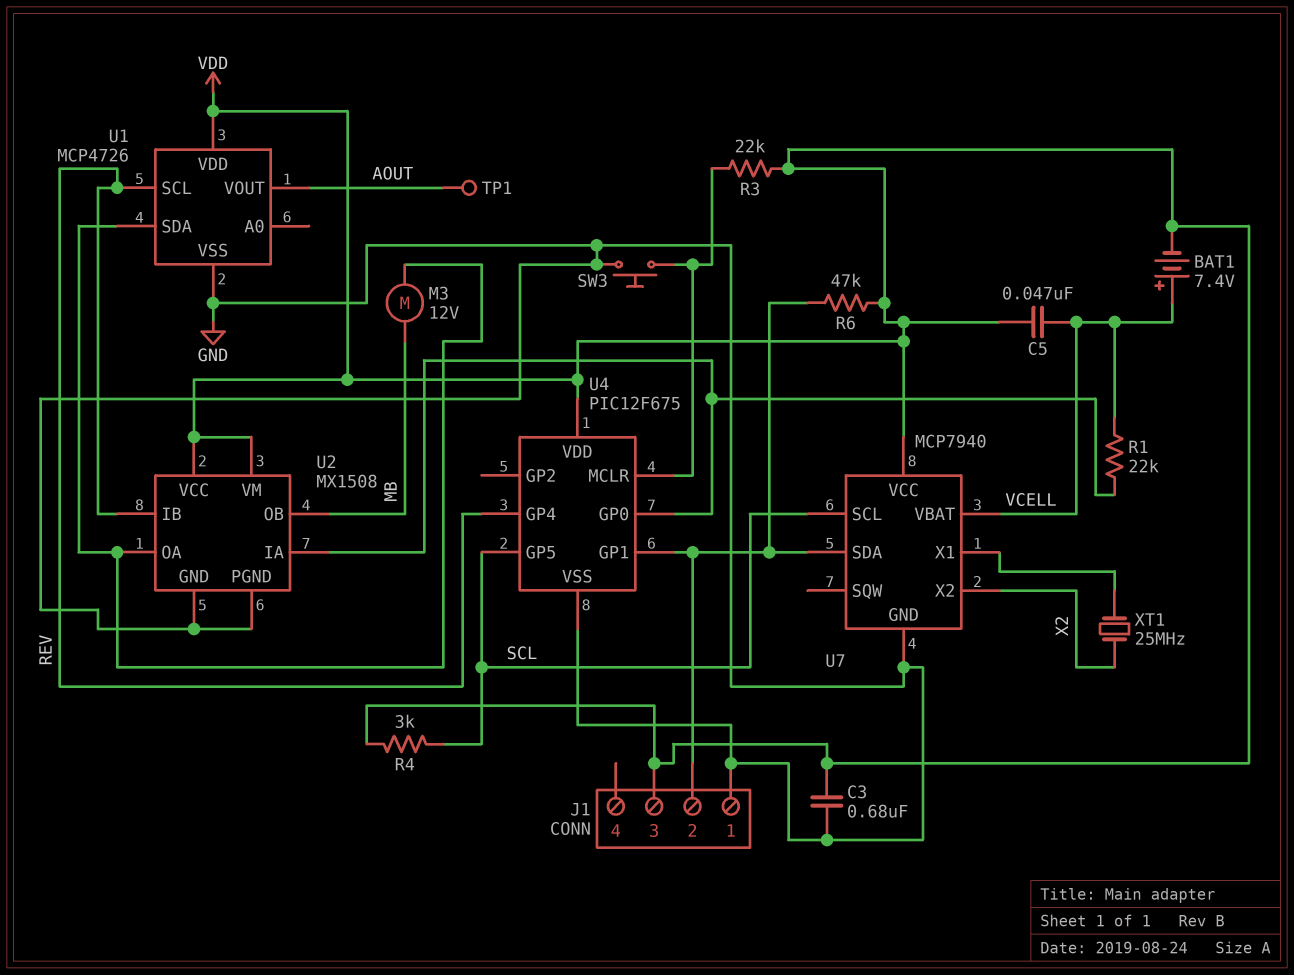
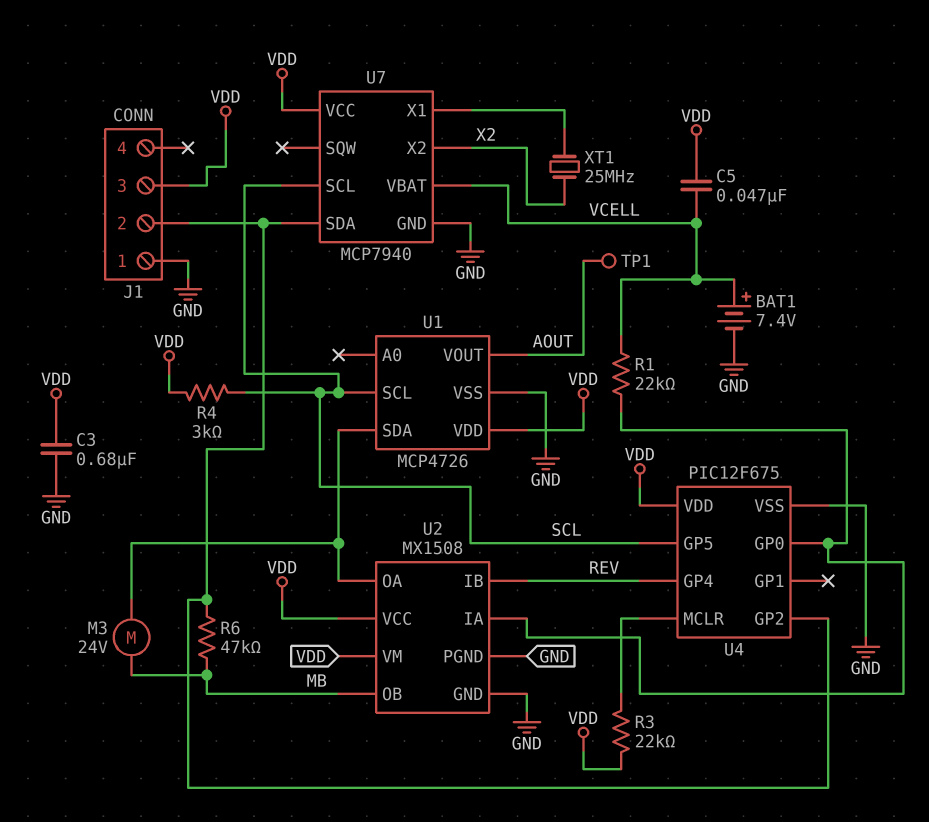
BAT1: 7.4V (plus VCELL, minus VDD) -> 7.4V (plus VCELL, minus GND)
M3: motor 12V (MB, U1/SDA) -> motor 24V (MB, U1/SDA)
R6: 47k (J1/2, VDD) -> 47k (J1/2, MB)
SW3: button (GND, U4/MCLR) -> none
U1 pin SCL: REV -> SCL
U4 pin GP1: J1/2 -> none
U4 pin GP2: none -> J1/2

